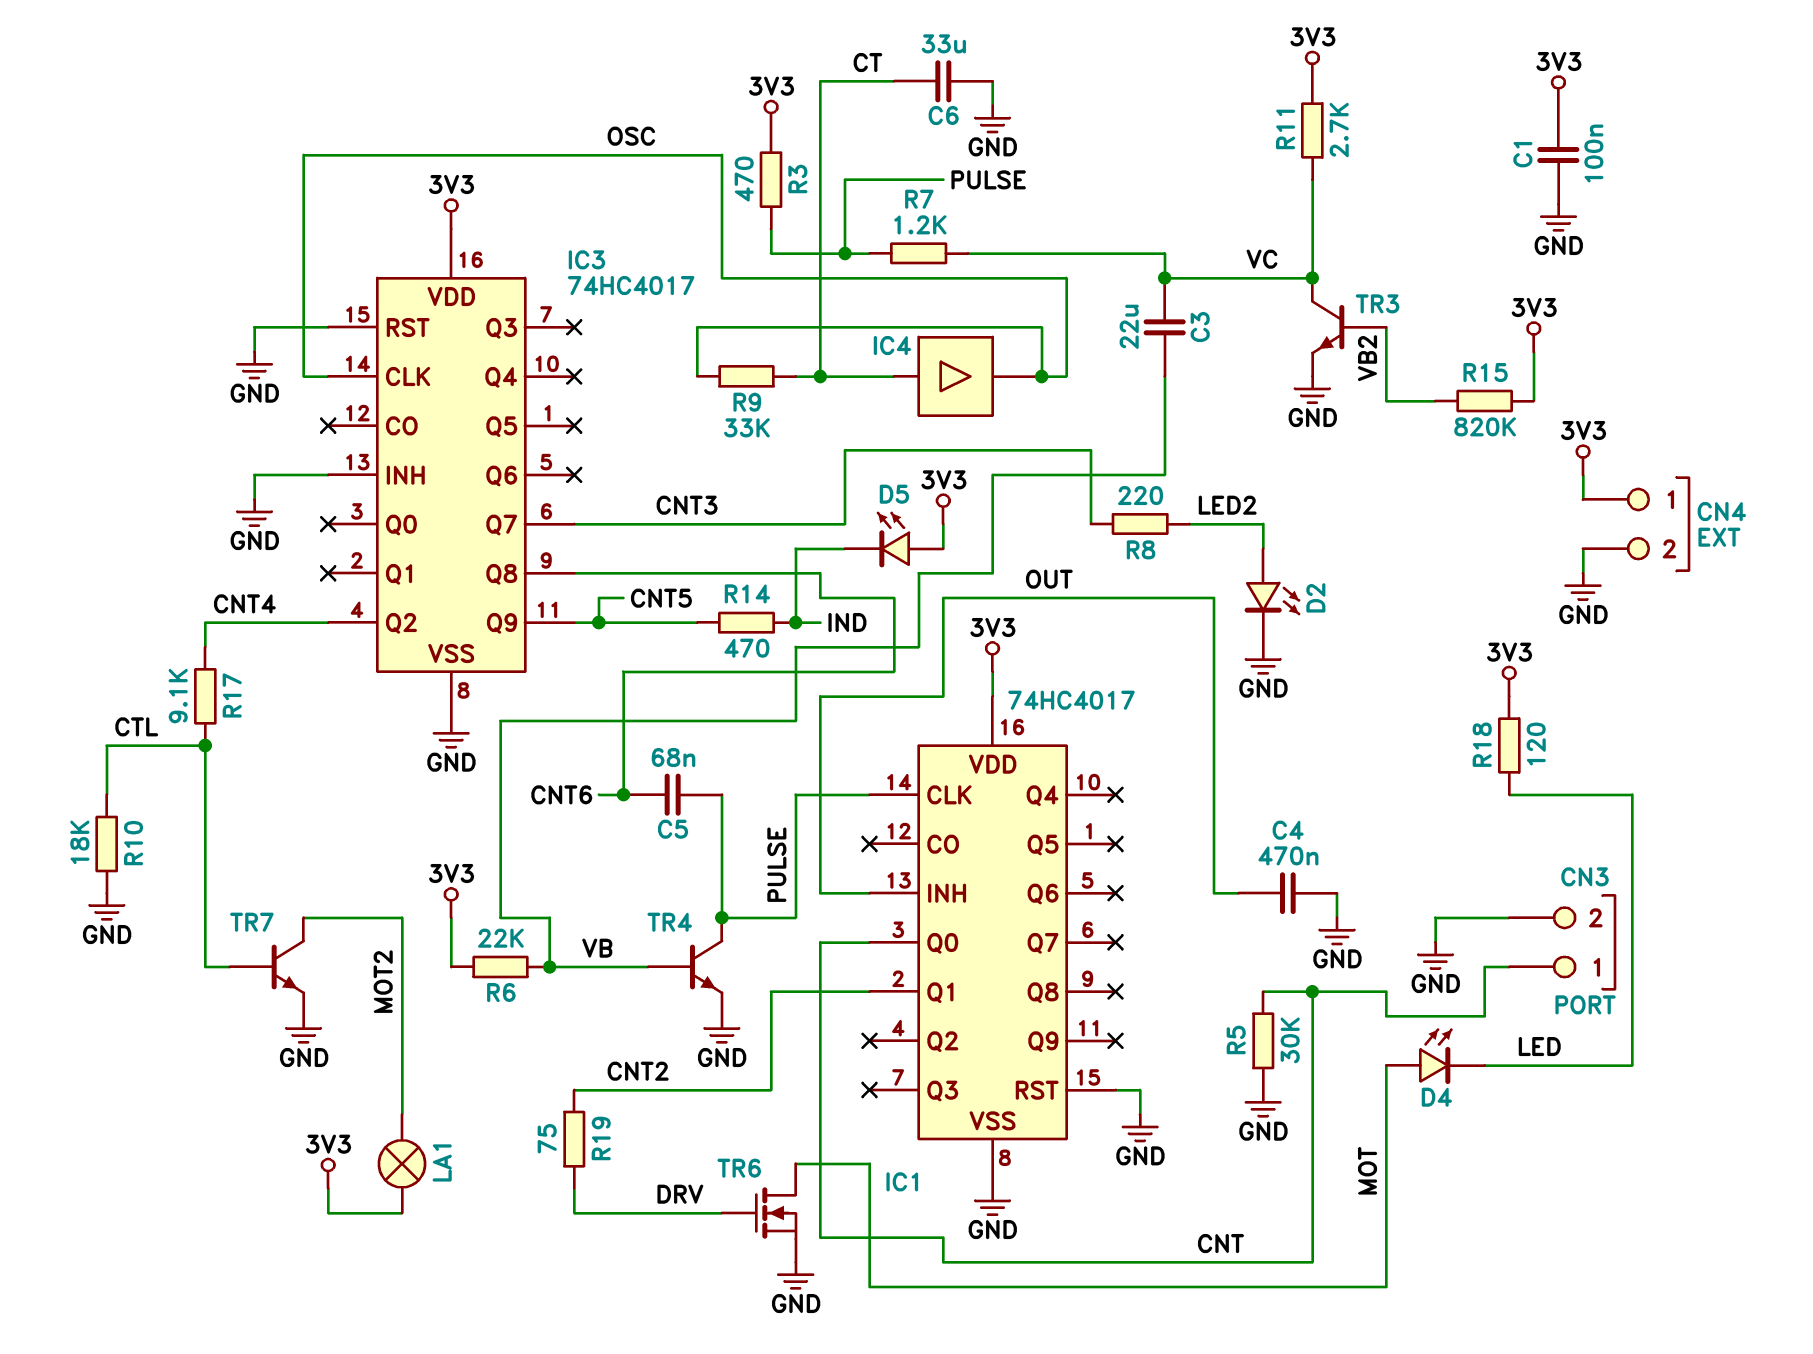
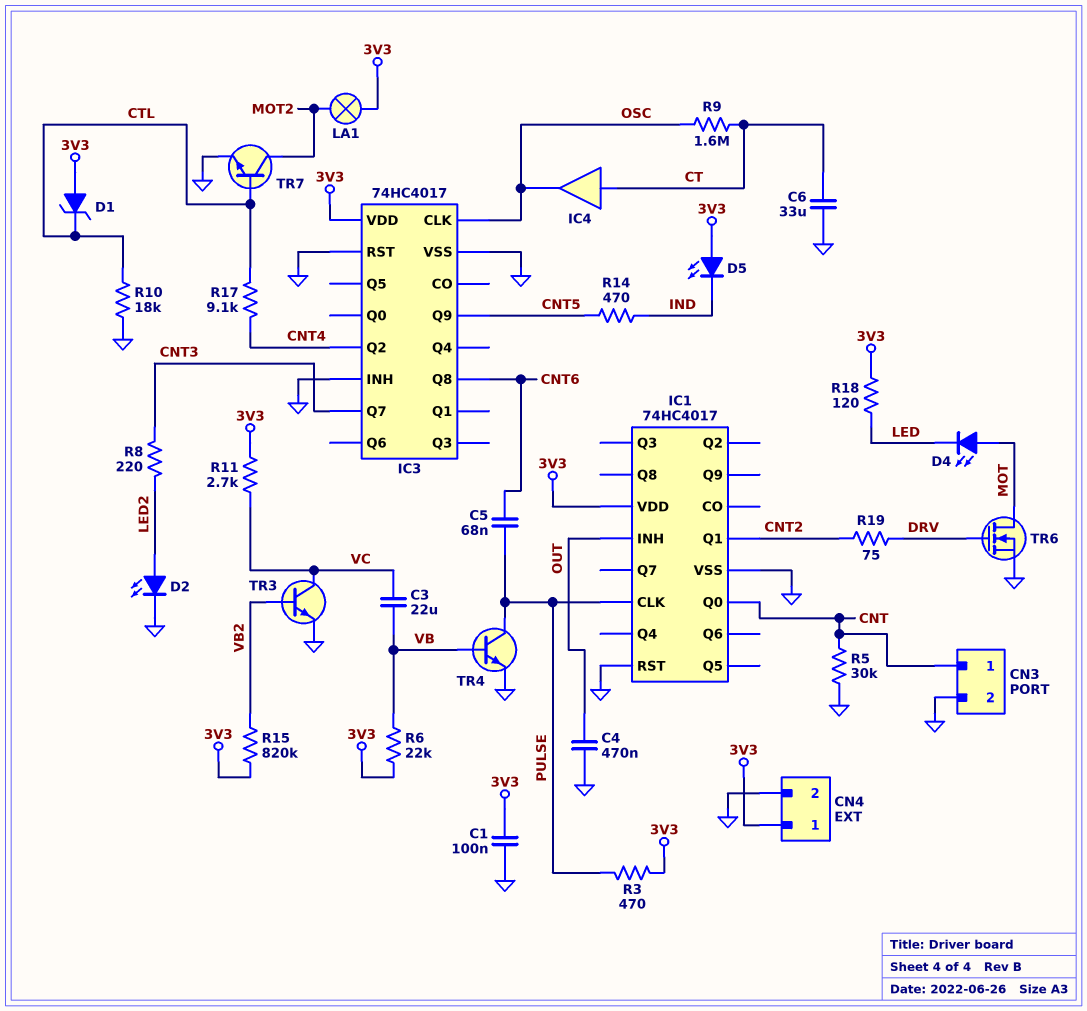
D1: none -> zener (A 3V3, K CTL)
R7: 1.2k (PULSE, VC) -> none
R9: 33k (CT, OSC) -> 1.6M (CT, OSC)

